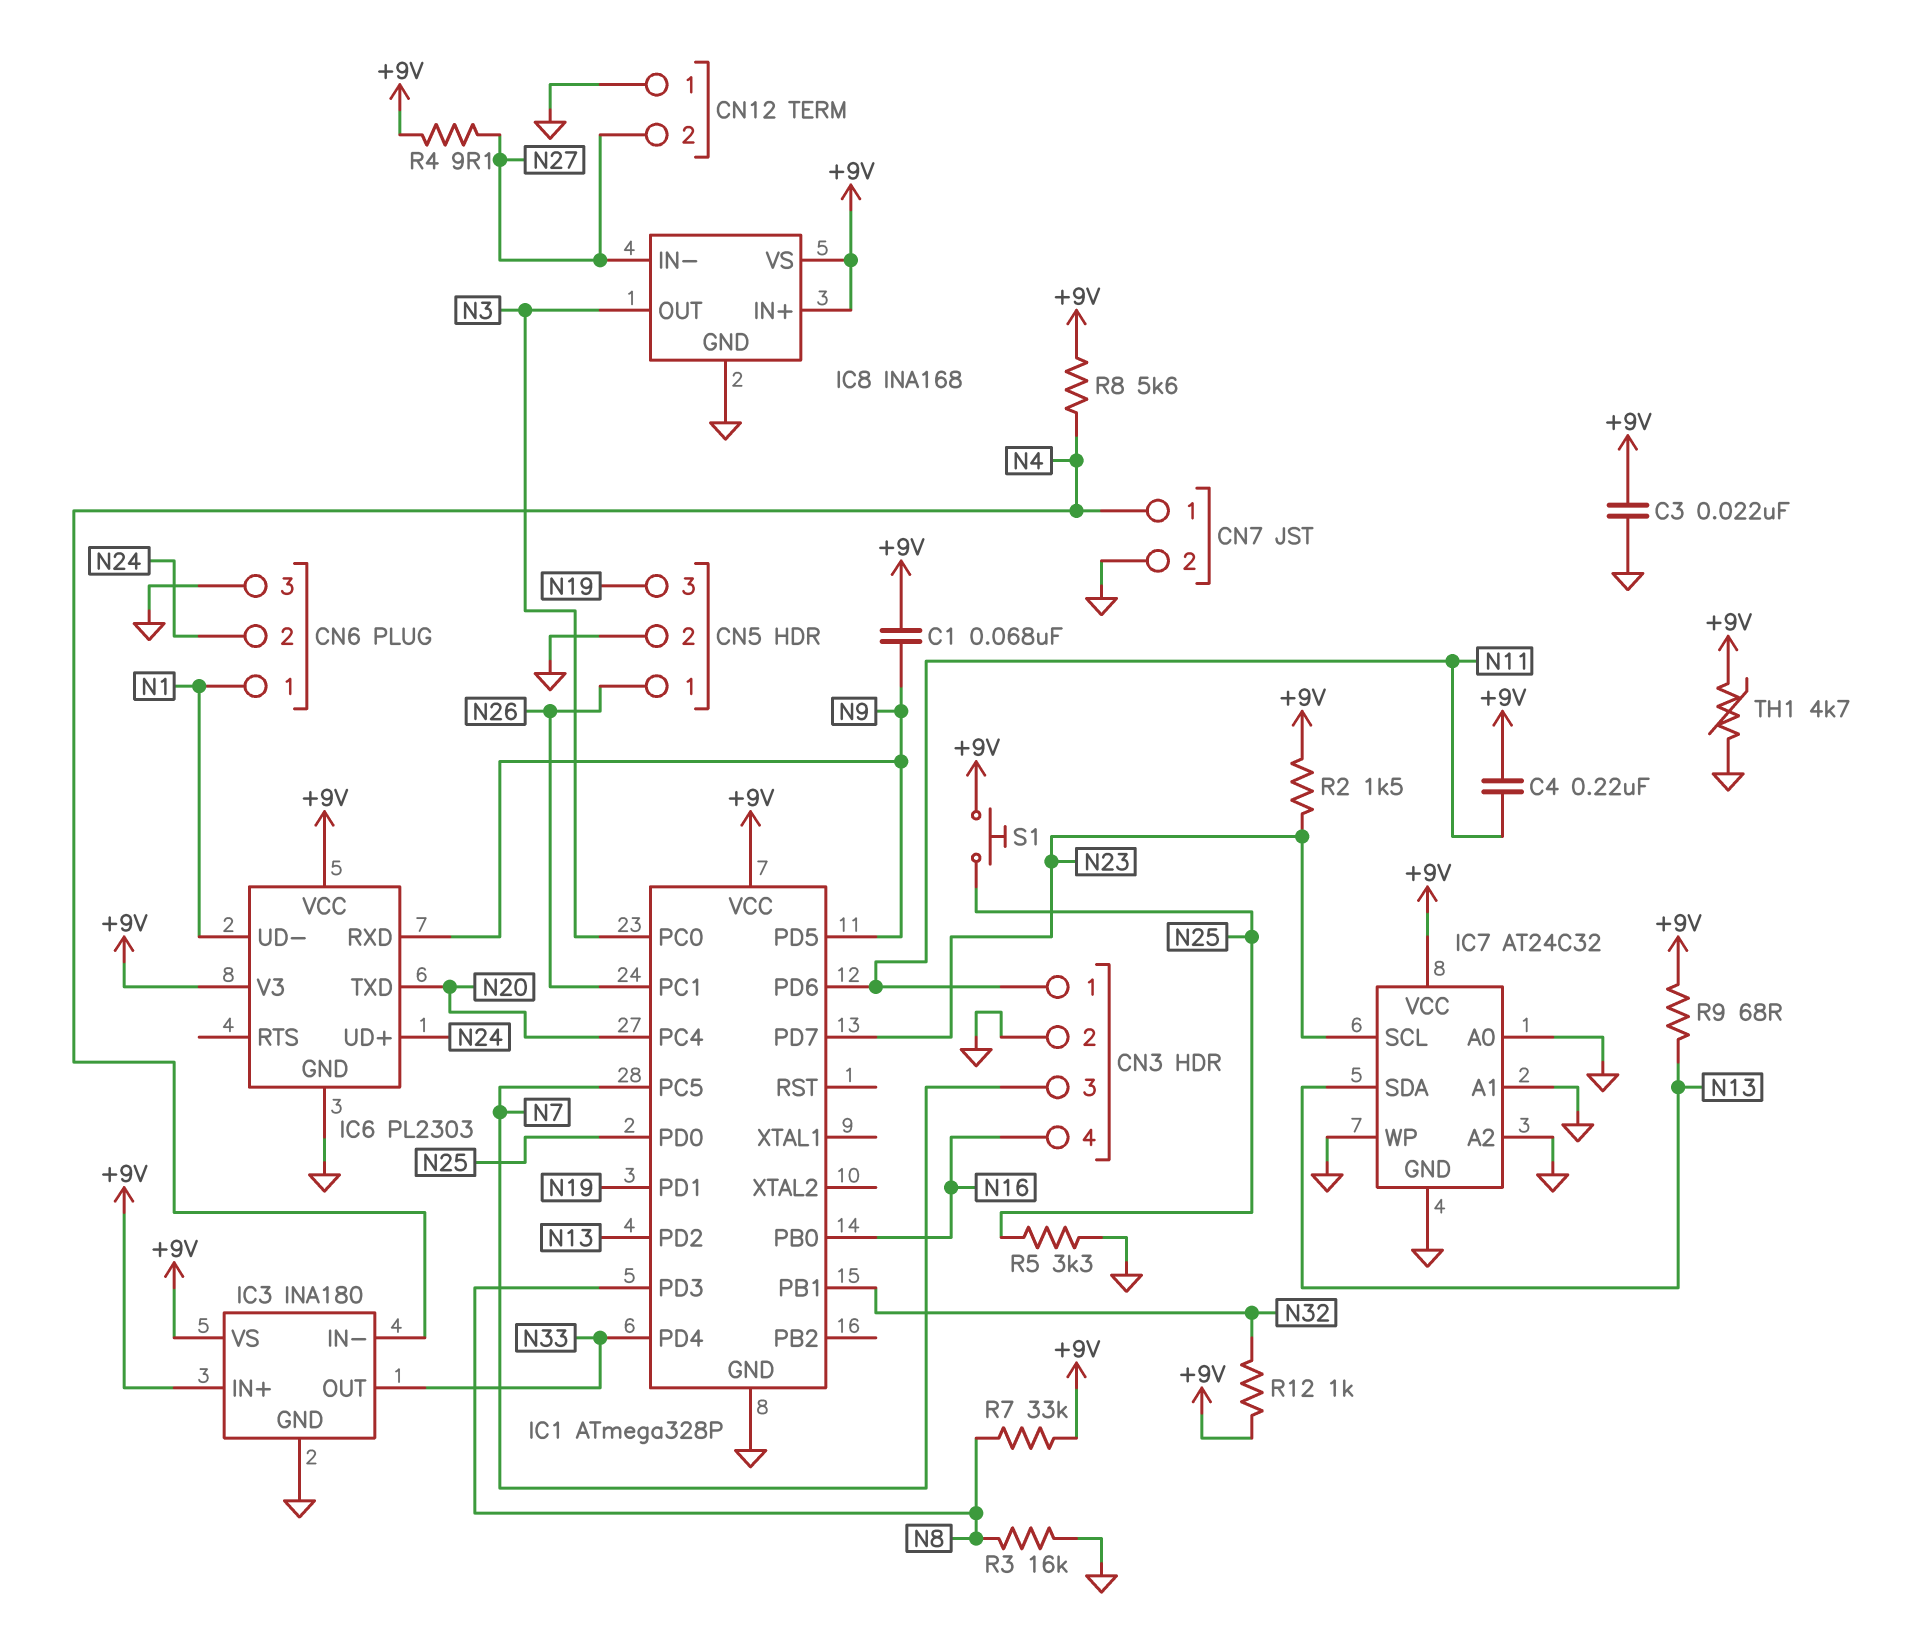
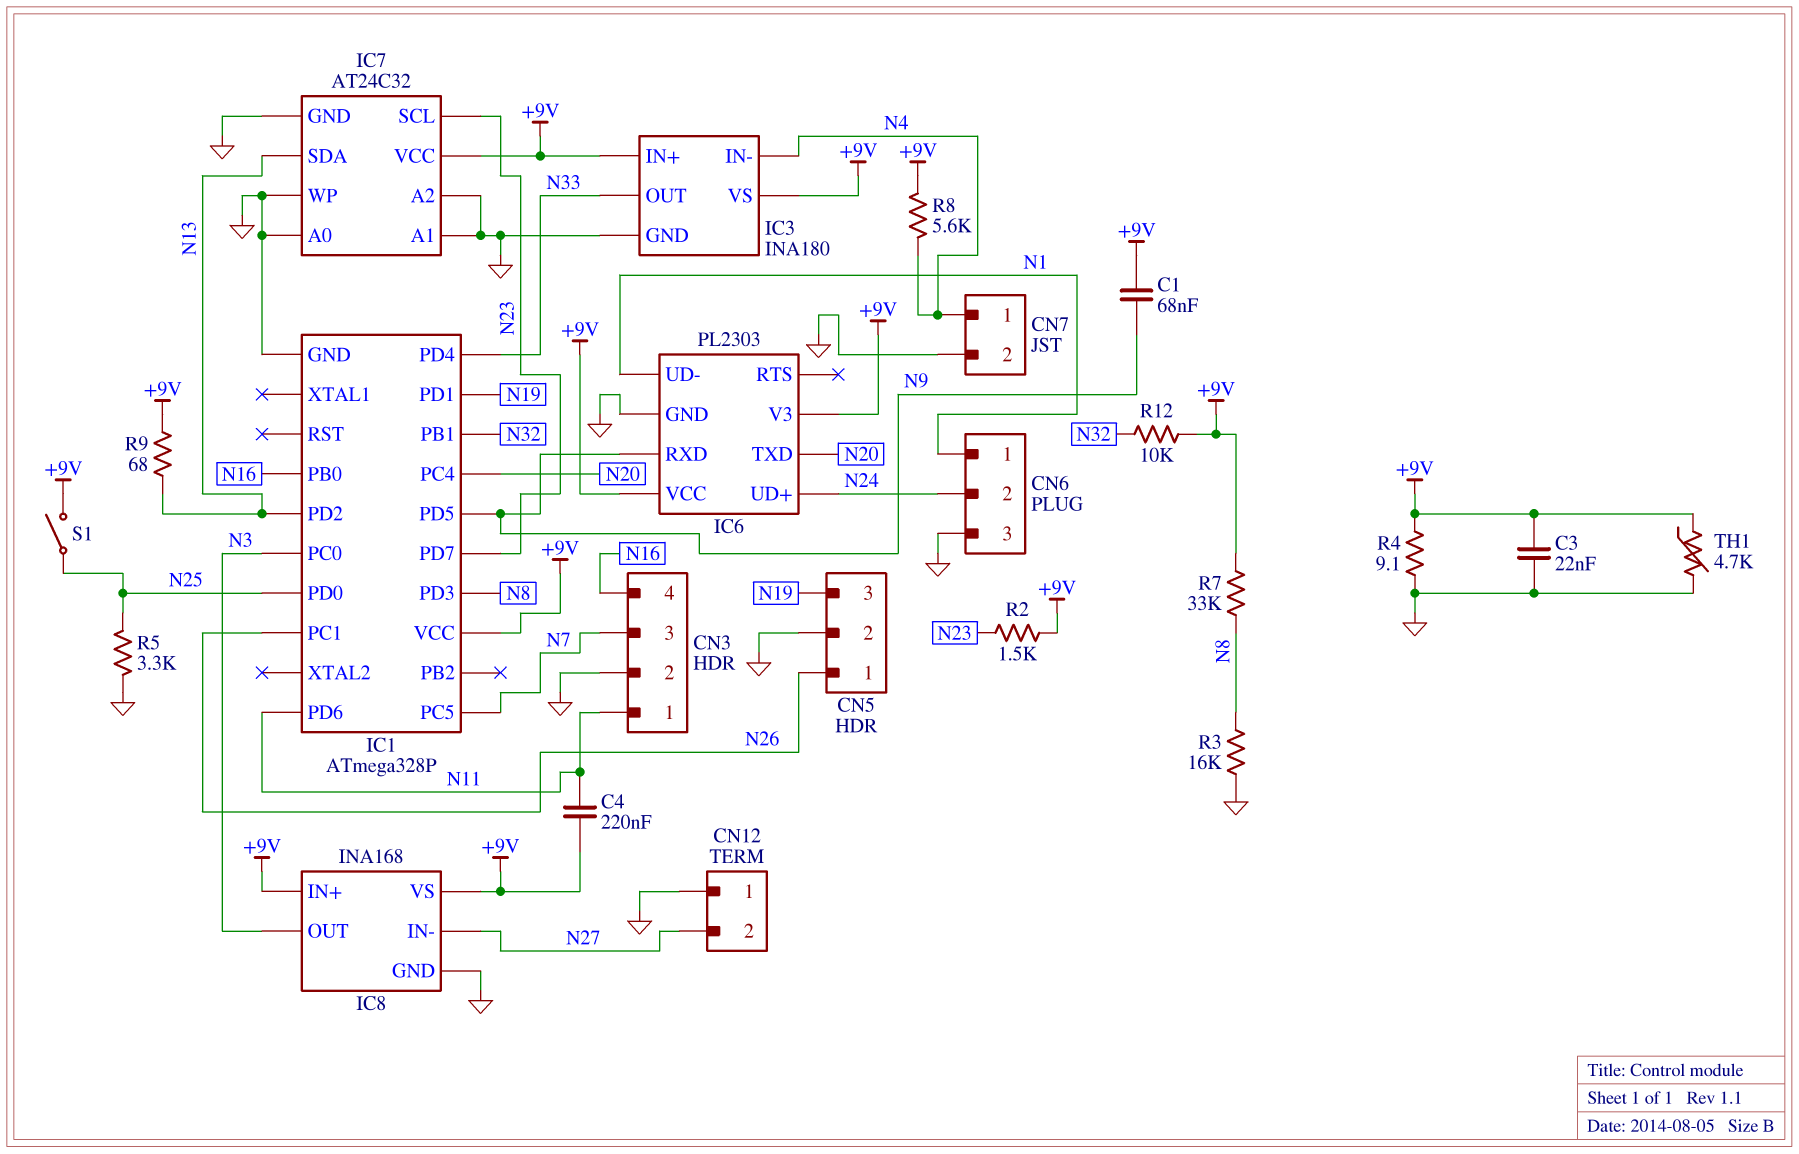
R4: 9.1 (+9V, N27) -> 9.1 (+9V, GND)
R12: 1k (+9V, N32) -> 10k (+9V, N32)
S1: button (+9V, N25) -> switch (+9V, N25)

